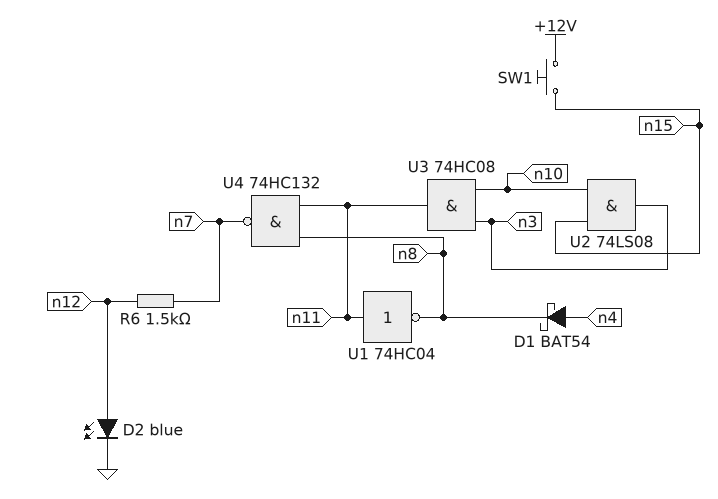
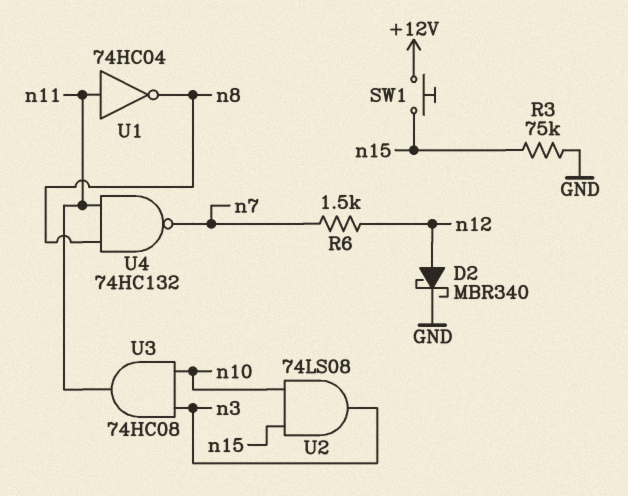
D1: schottky BAT54 (A n4, K n8) -> none
D2: LED blue (A n12, K GND) -> schottky MBR340 (A n12, K GND)
R3: none -> 75k (GND, n15)

